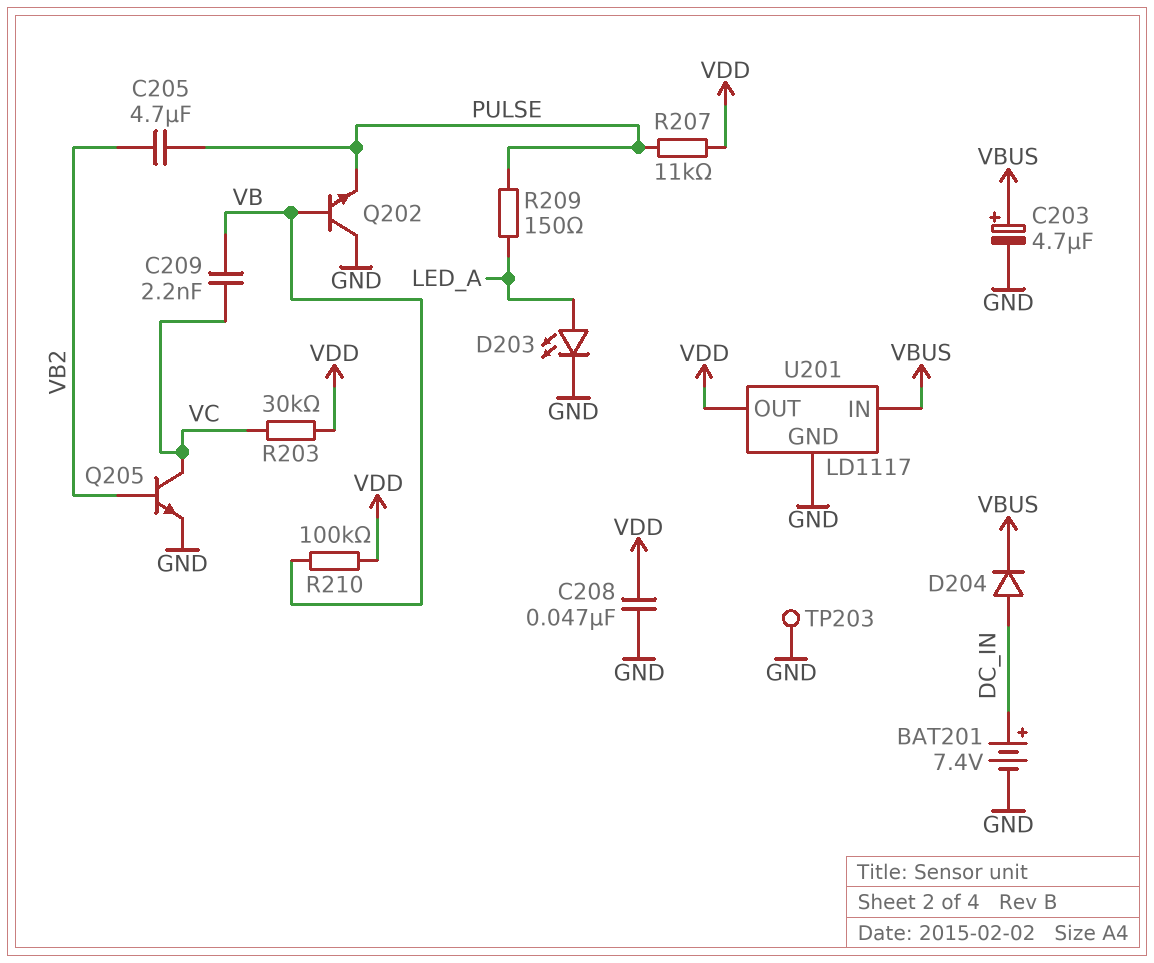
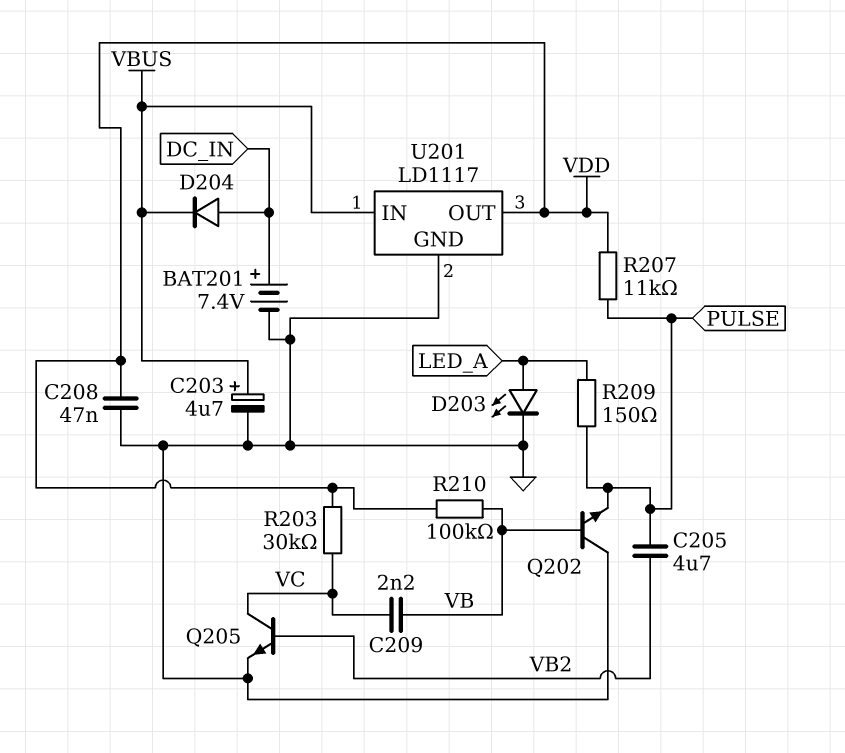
TP203: test point (GND) -> none

